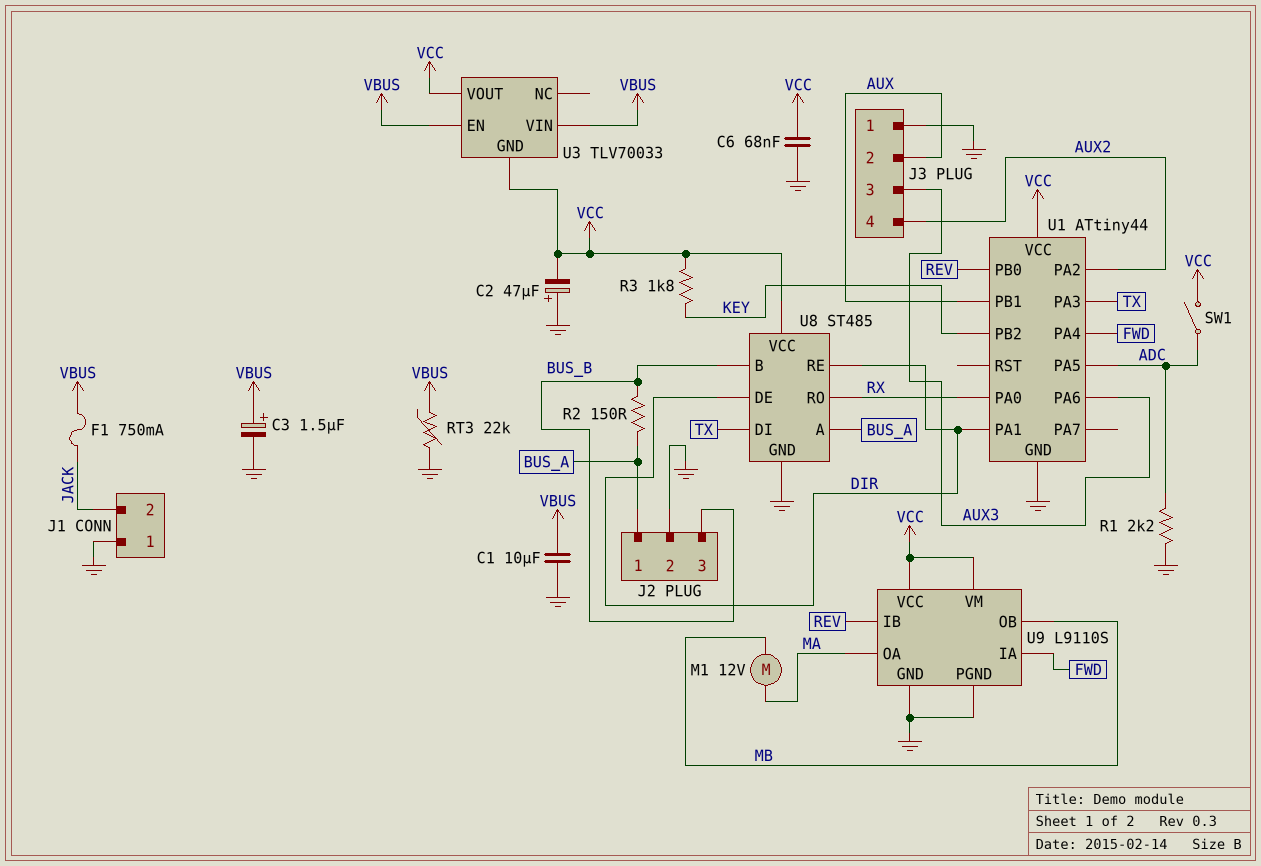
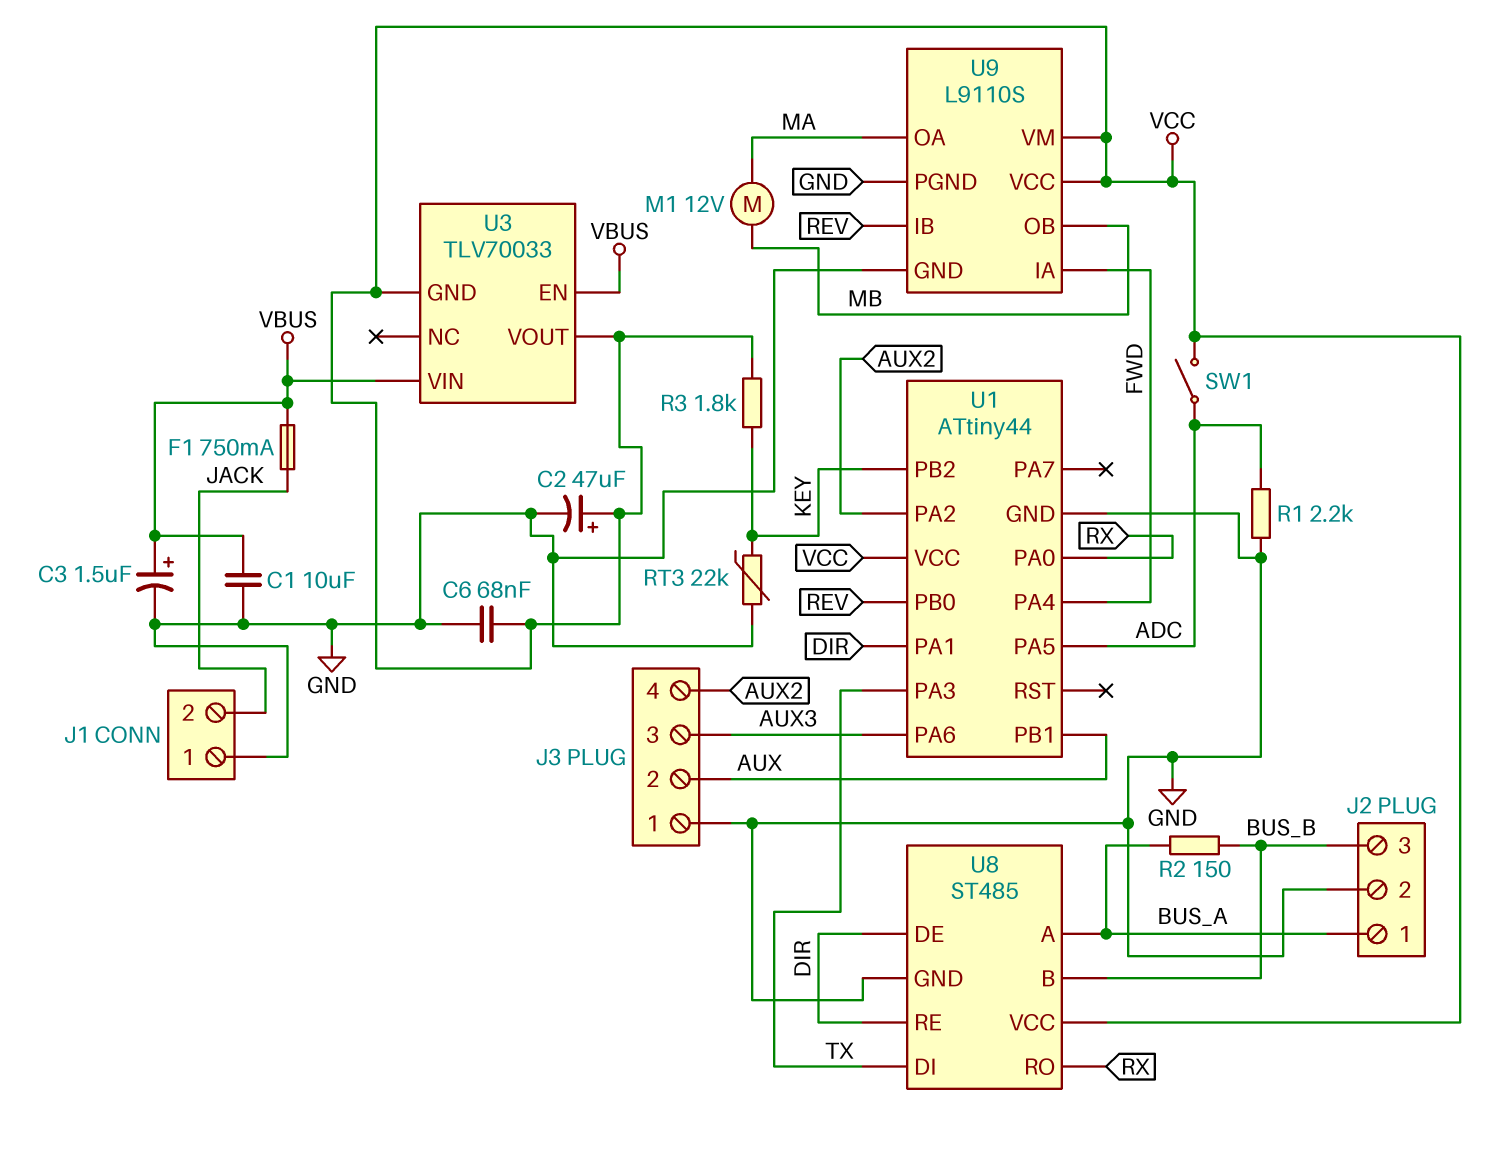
C2: 47uF (plus GND, minus VCC) -> 47uF (plus VCC, minus GND)
RT3: 22k (GND, VBUS) -> 22k (GND, KEY)

